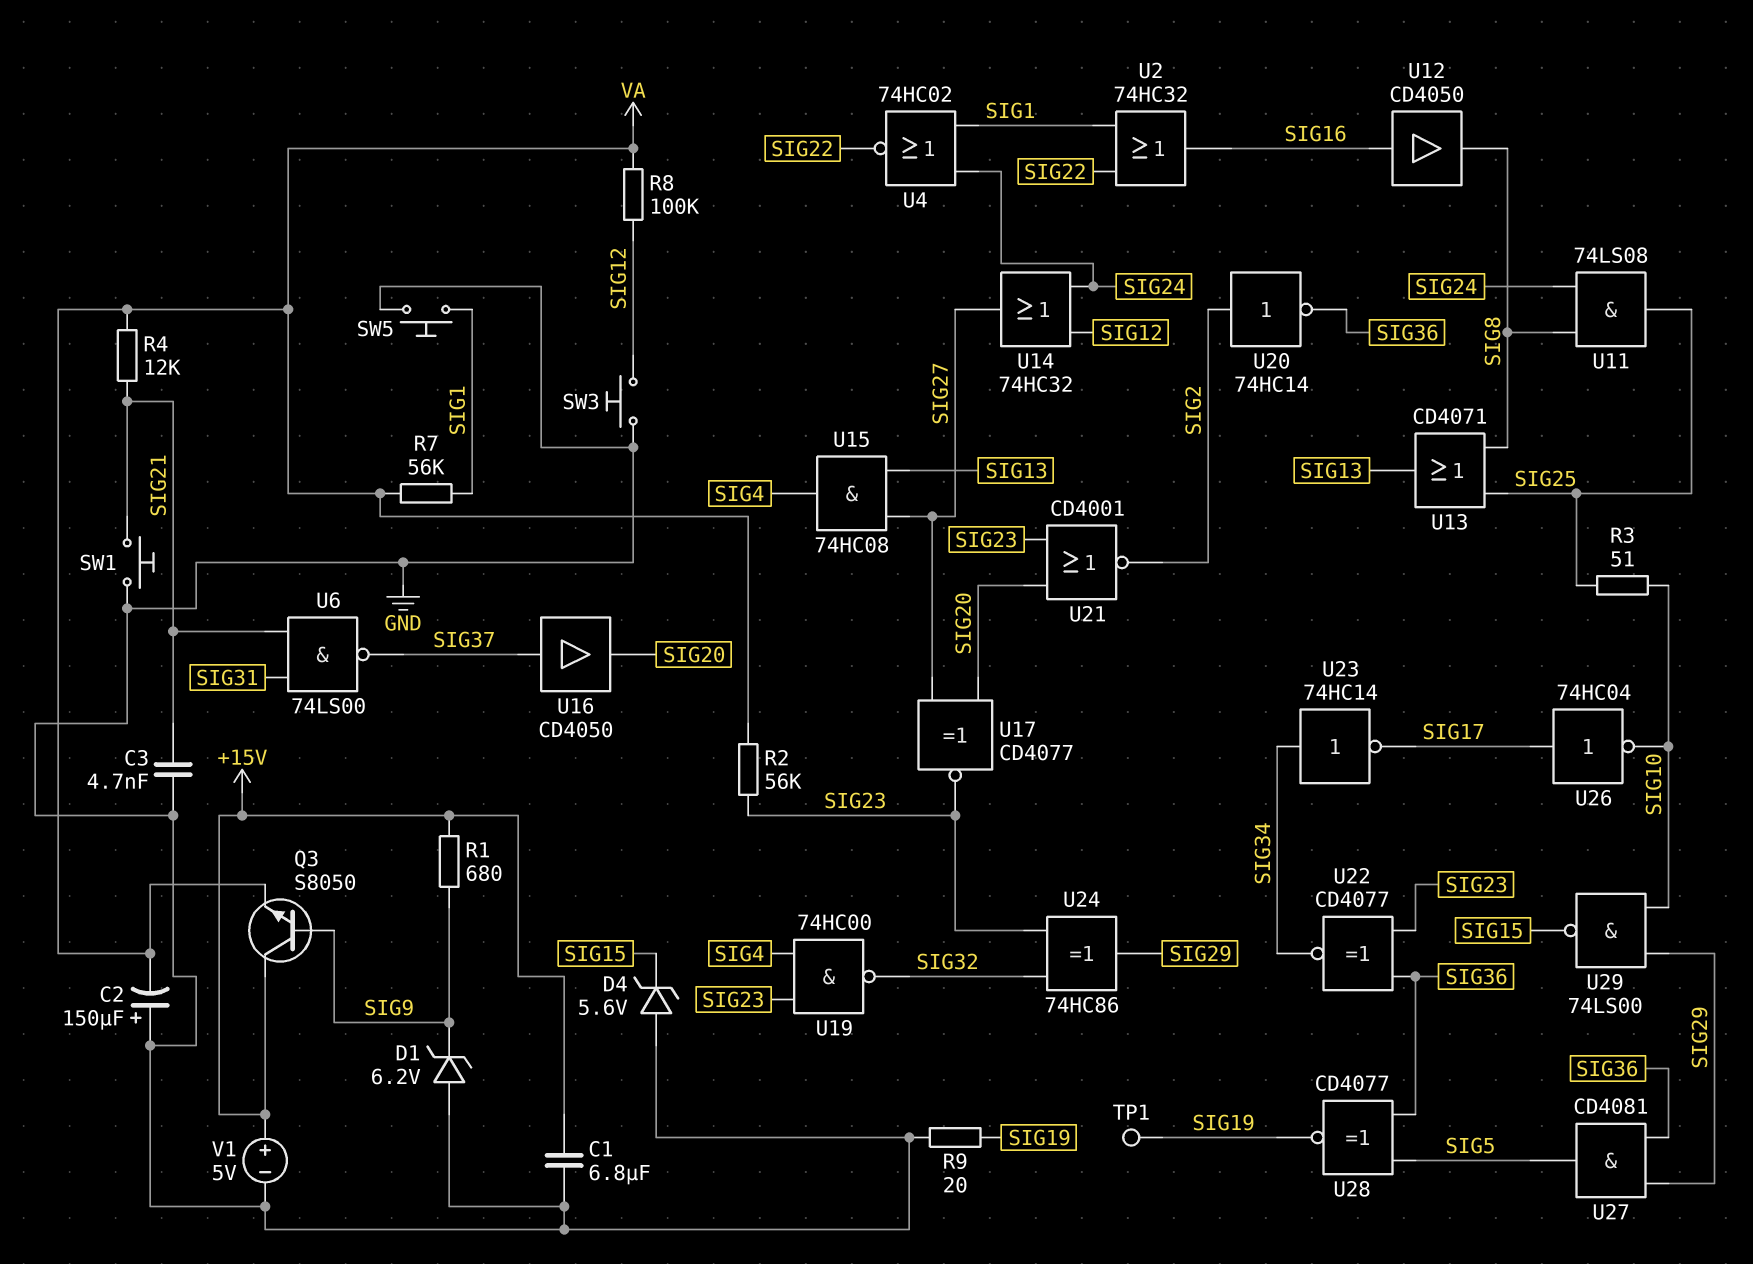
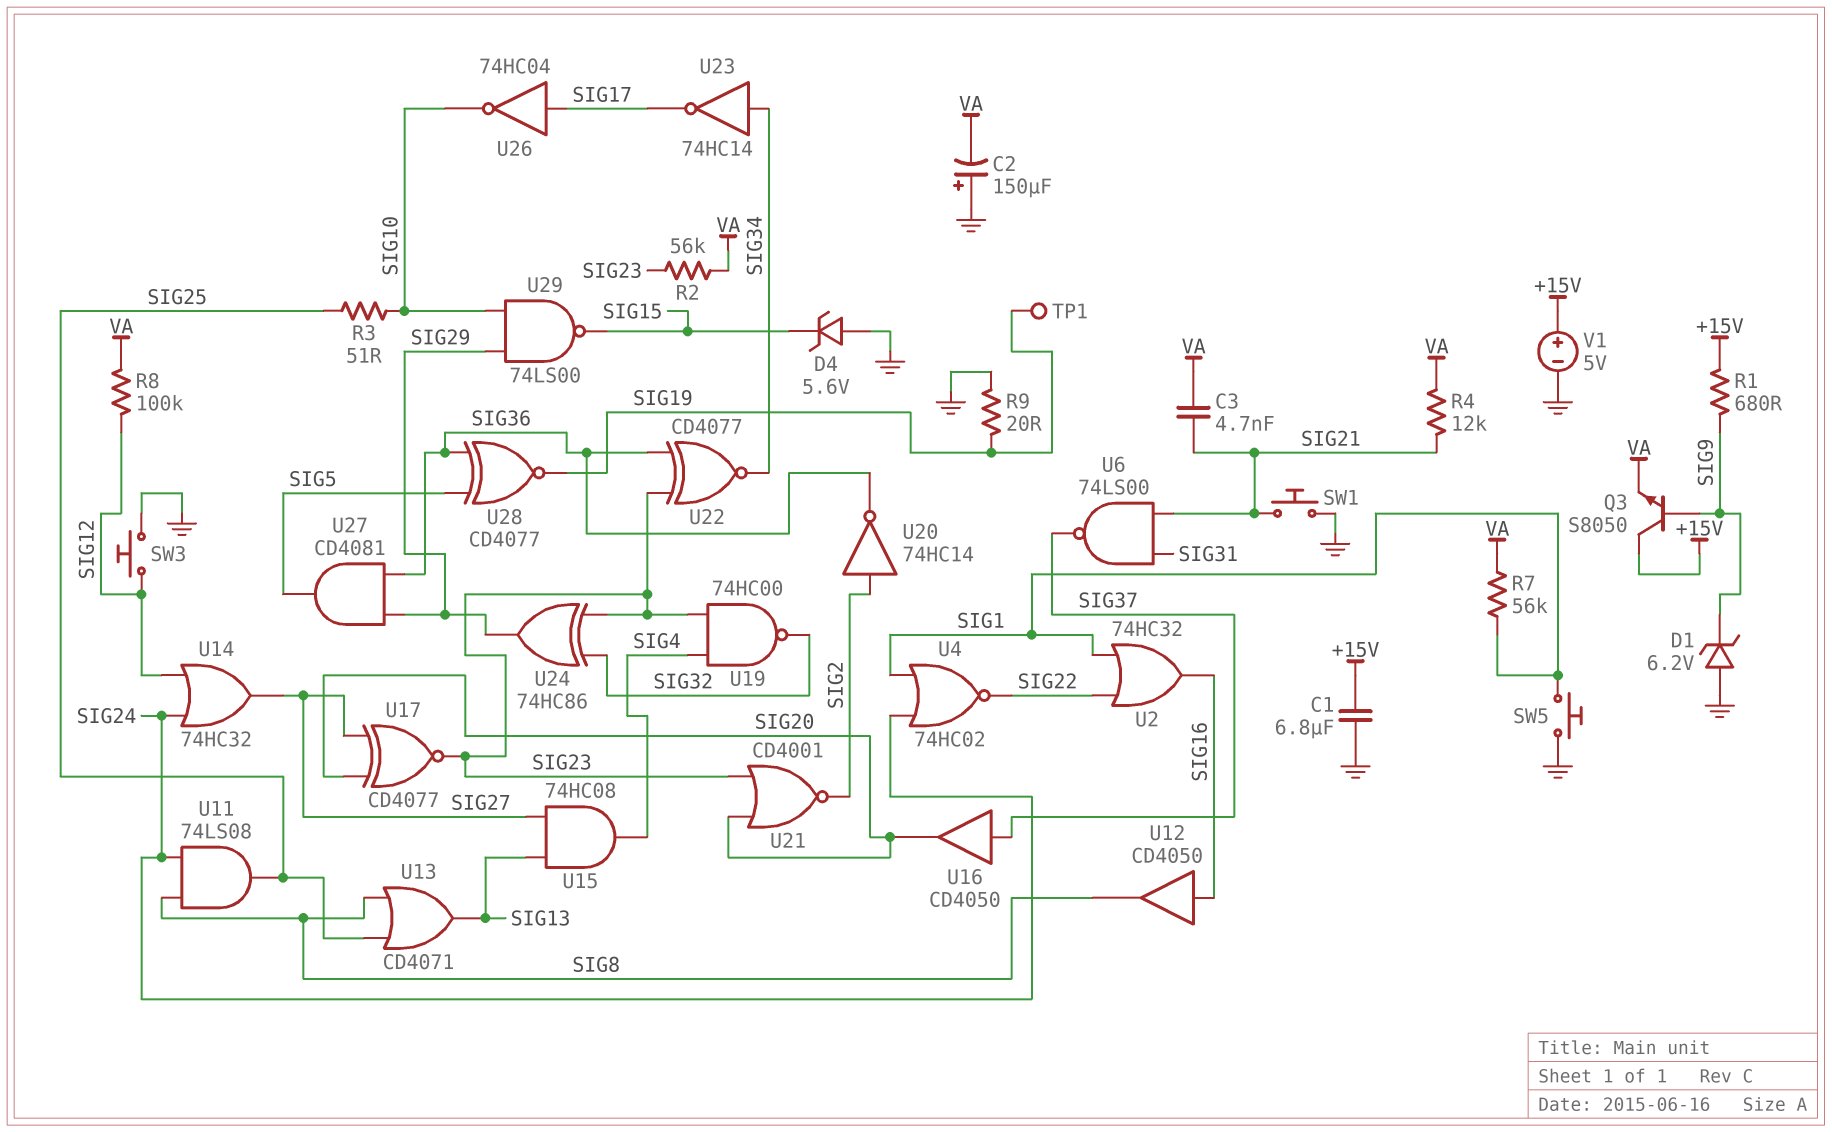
C3: 4.7nF (GND, SIG21) -> 4.7nF (SIG21, VA)

